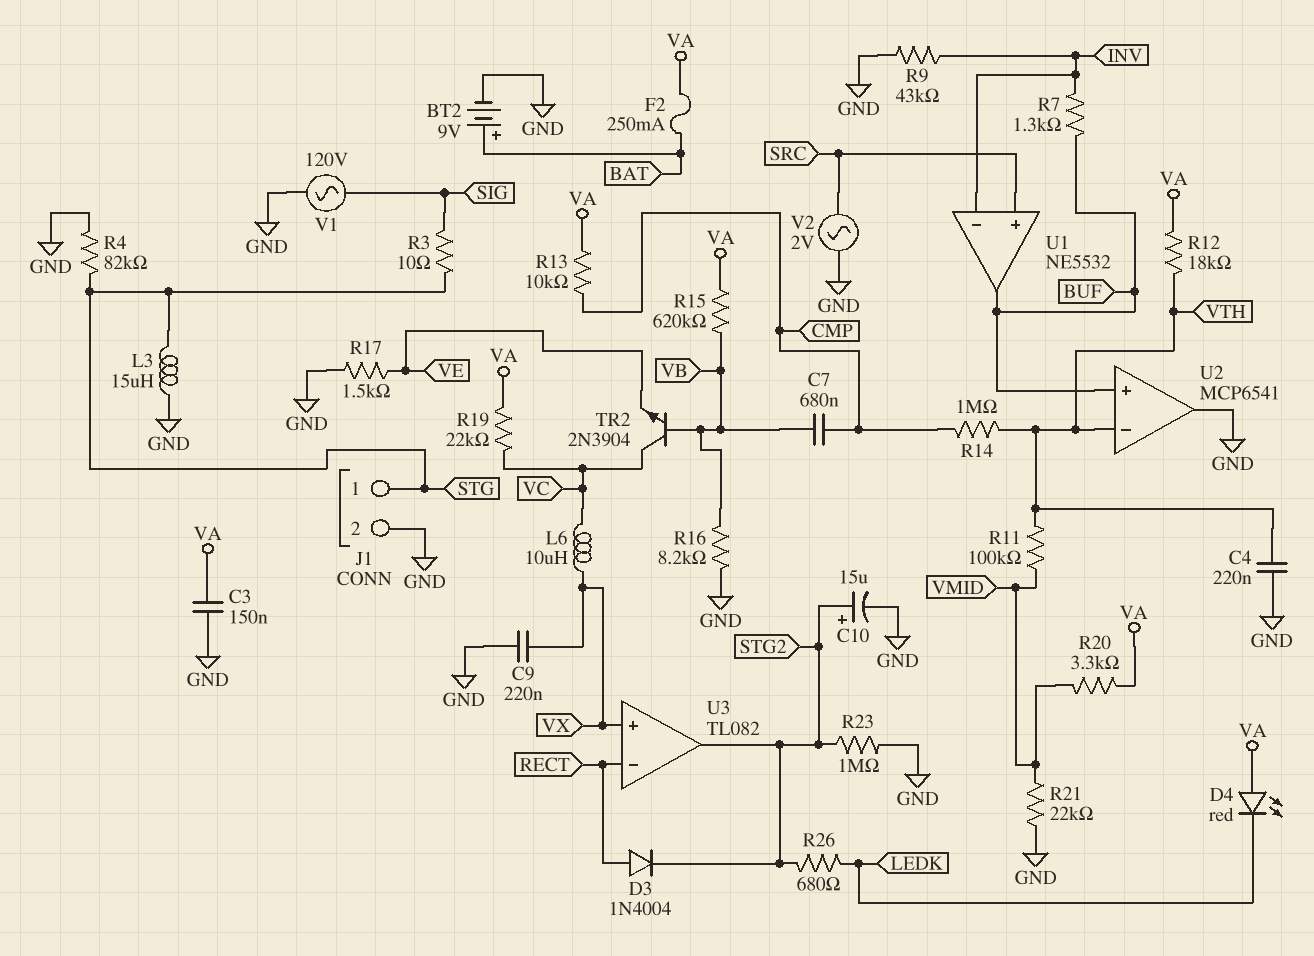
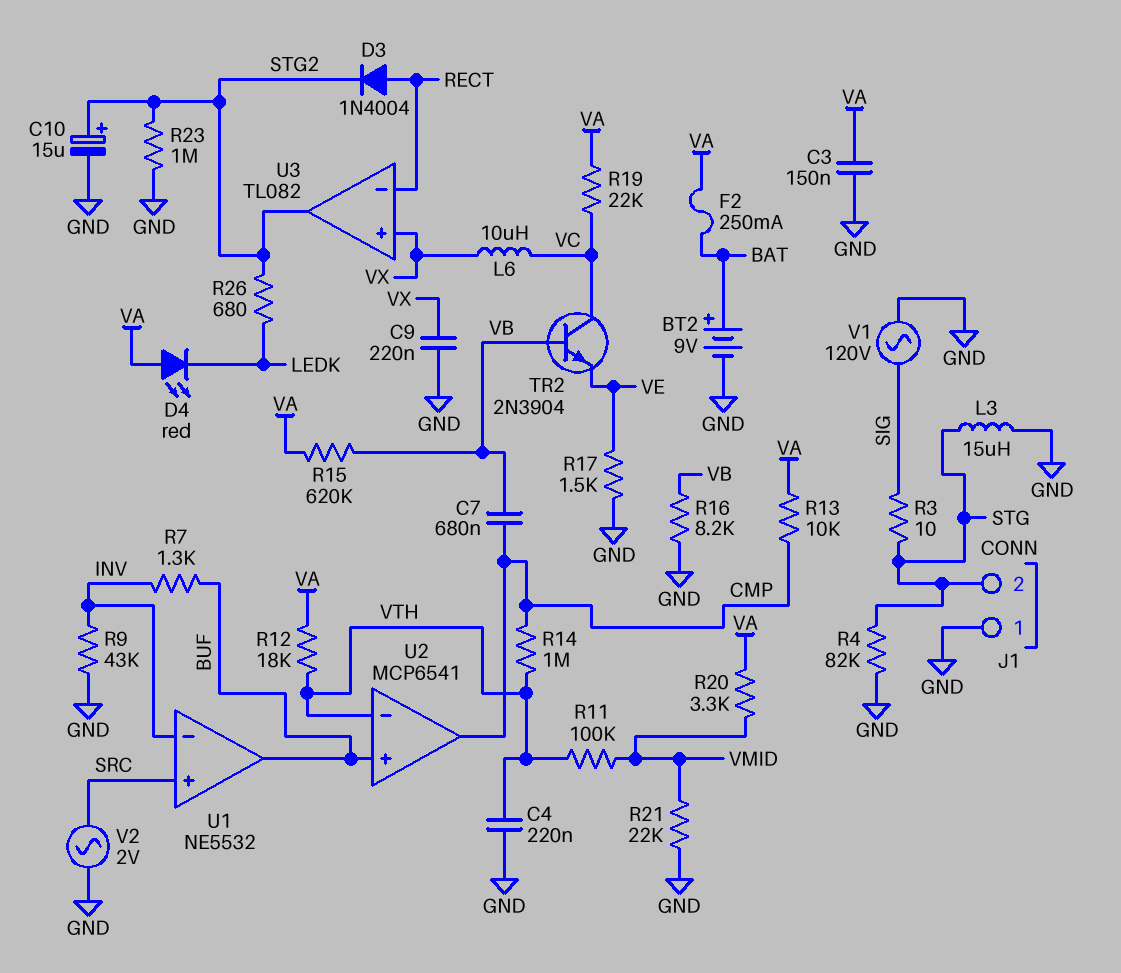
J1 pin 1: STG -> GND
J1 pin 2: GND -> STG
U2 pin out: GND -> CMP

